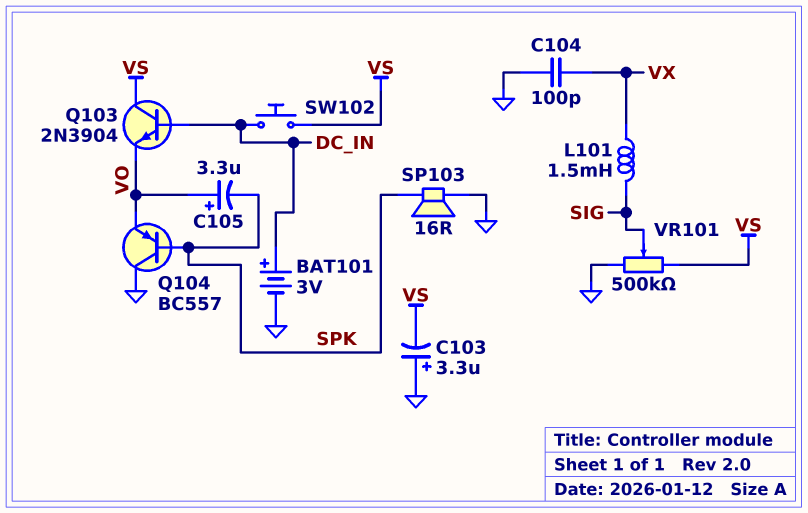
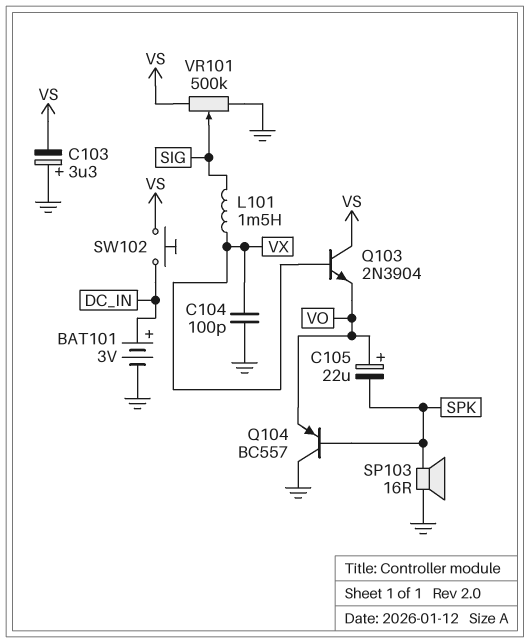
C105: 3.3uF (plus VO, minus SPK) -> 22uF (plus VO, minus SPK)
Q103: NPN 2N3904 (B DC_IN, C VS, E VO) -> NPN 2N3904 (B VX, C VS, E VO)

